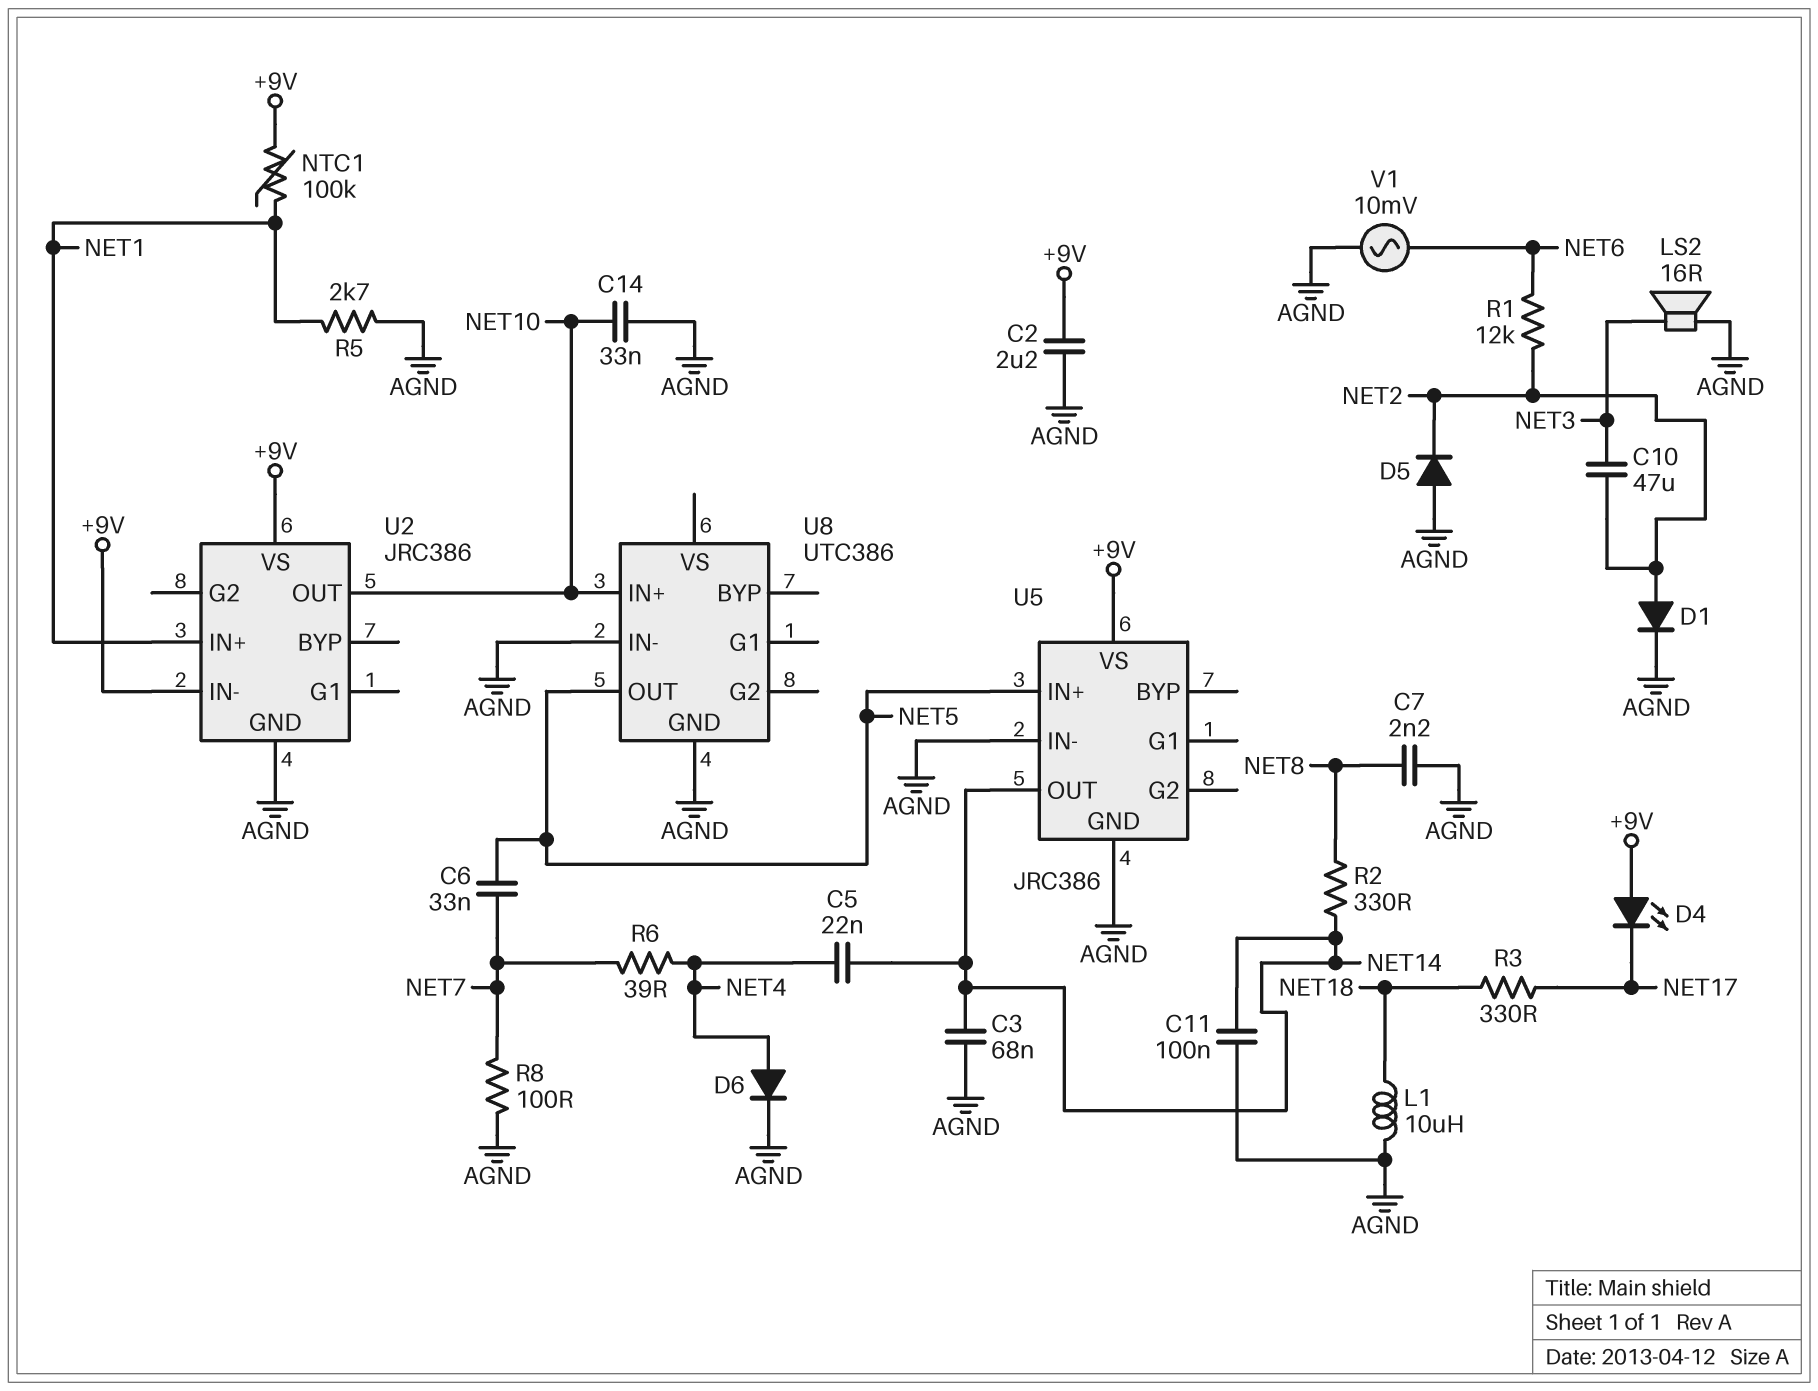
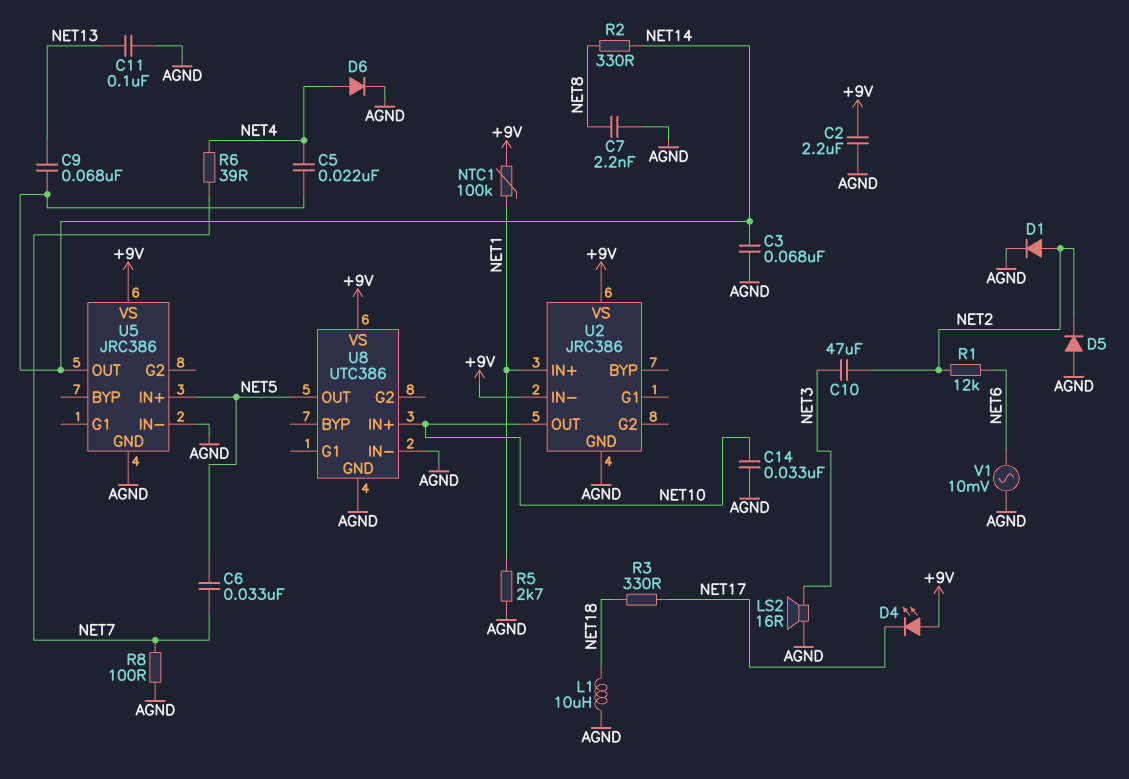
C9: none -> 68nF (NET13, NET14)
C11: 100nF (AGND, NET14) -> 100nF (AGND, NET13)
U8 pin VS: none -> +9V

